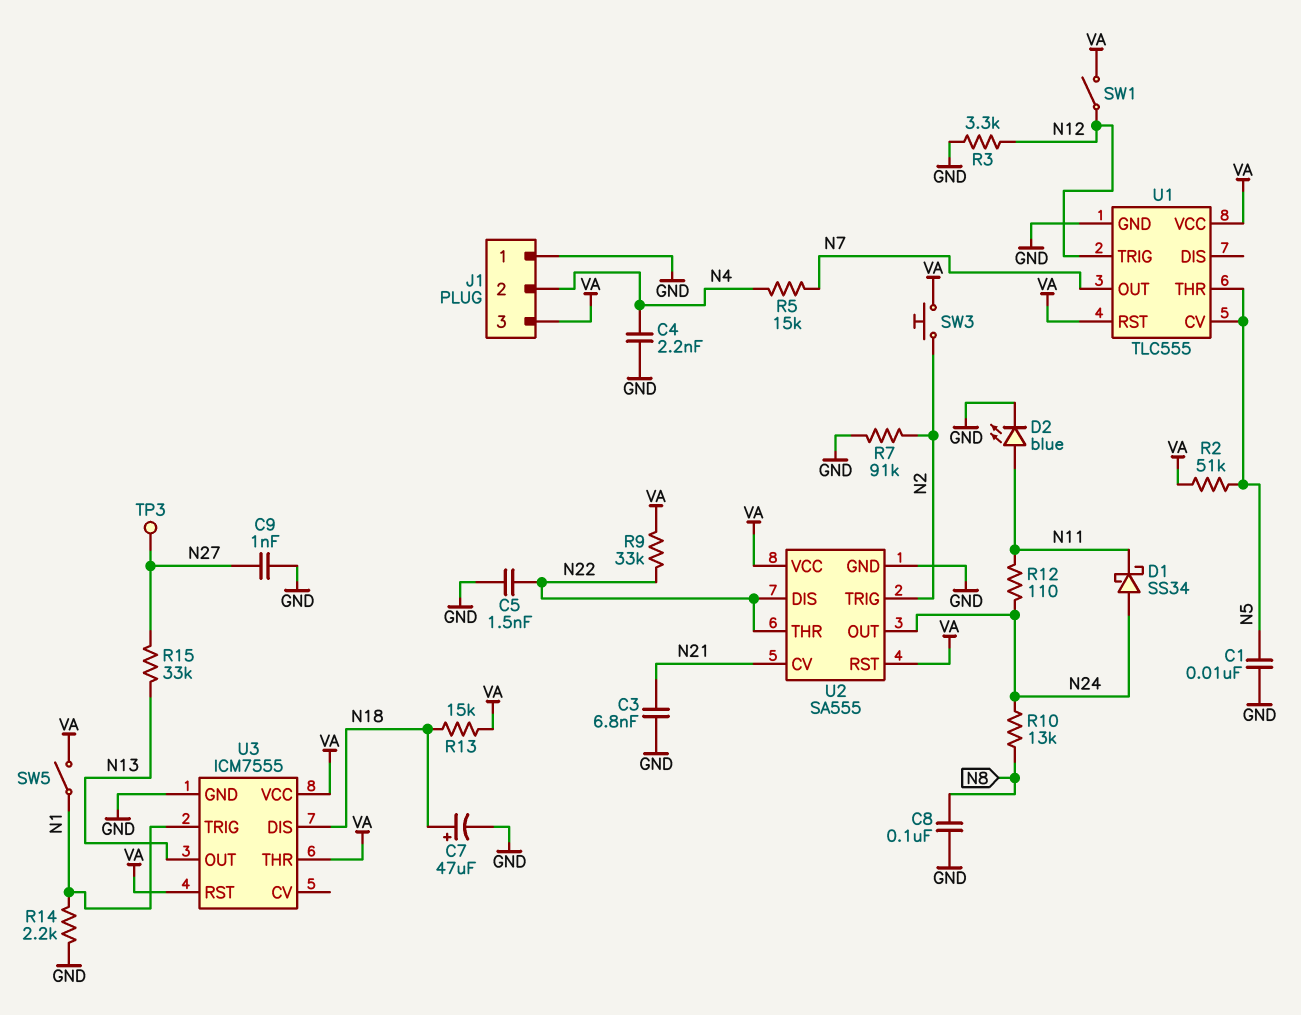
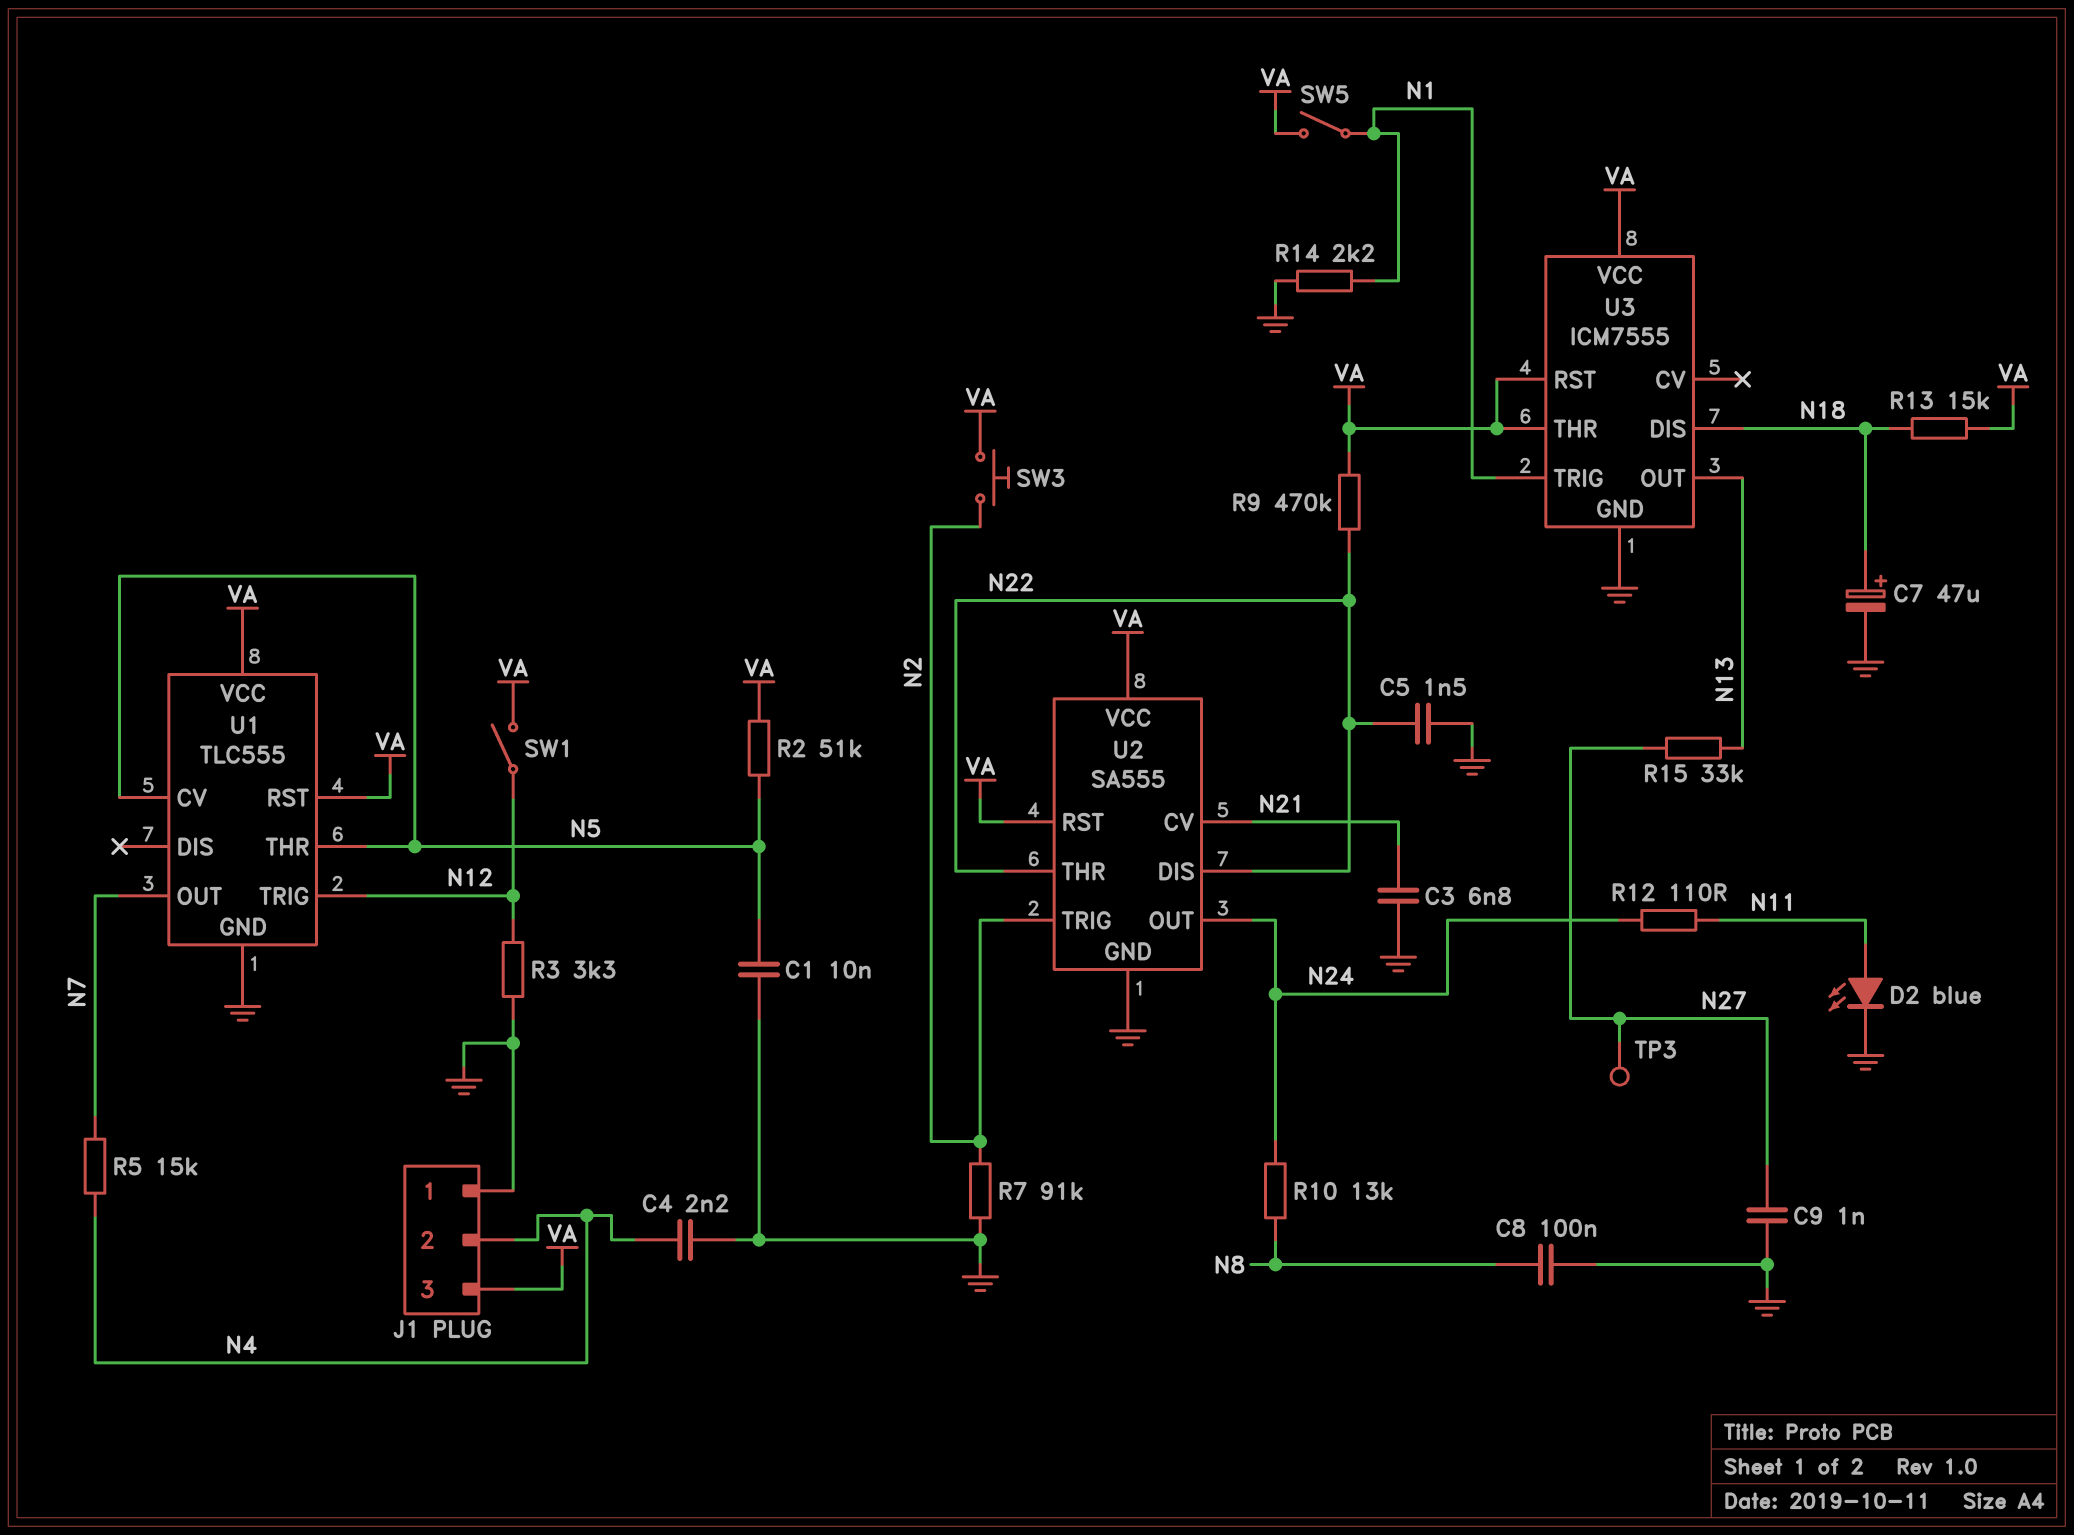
D1: schottky SS34 (A N24, K N11) -> none
R9: 33k (N22, VA) -> 470k (N22, VA)

